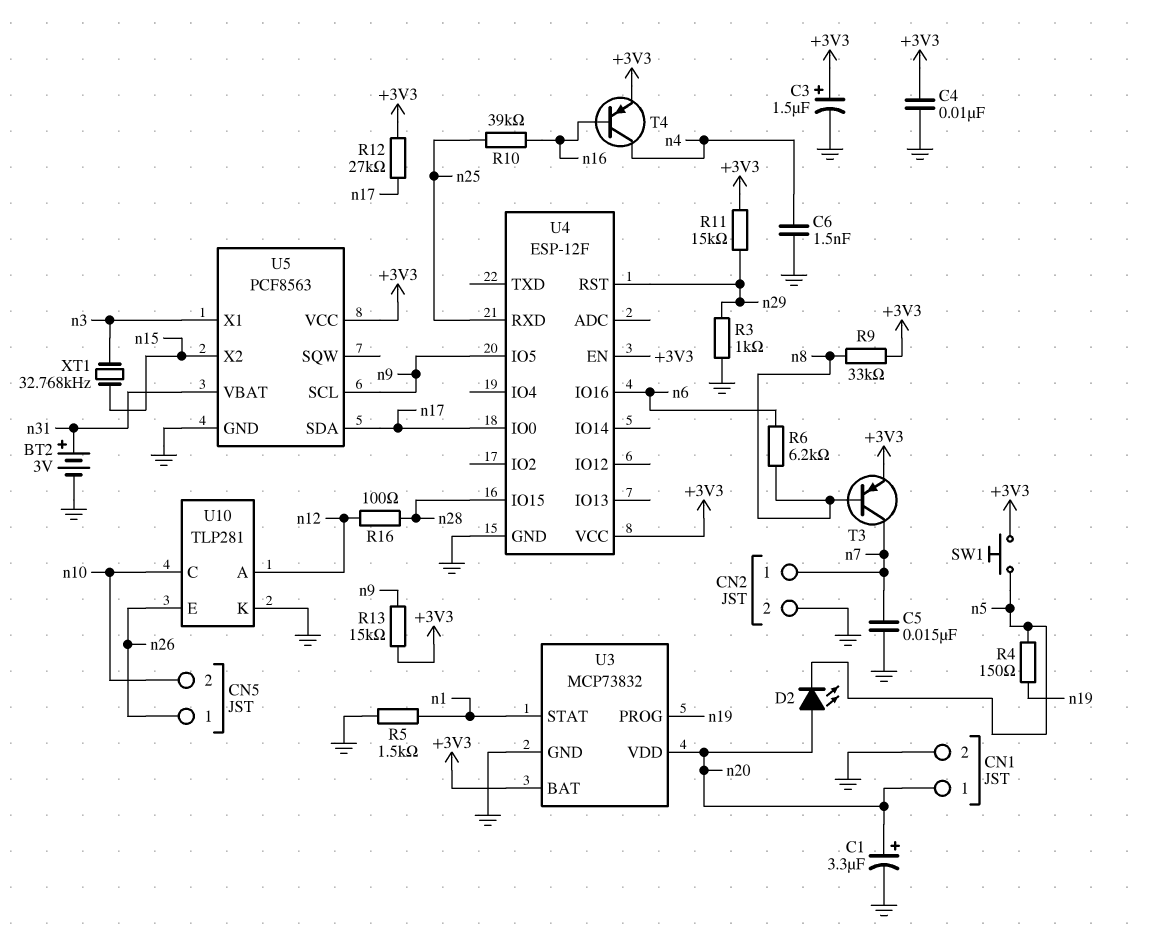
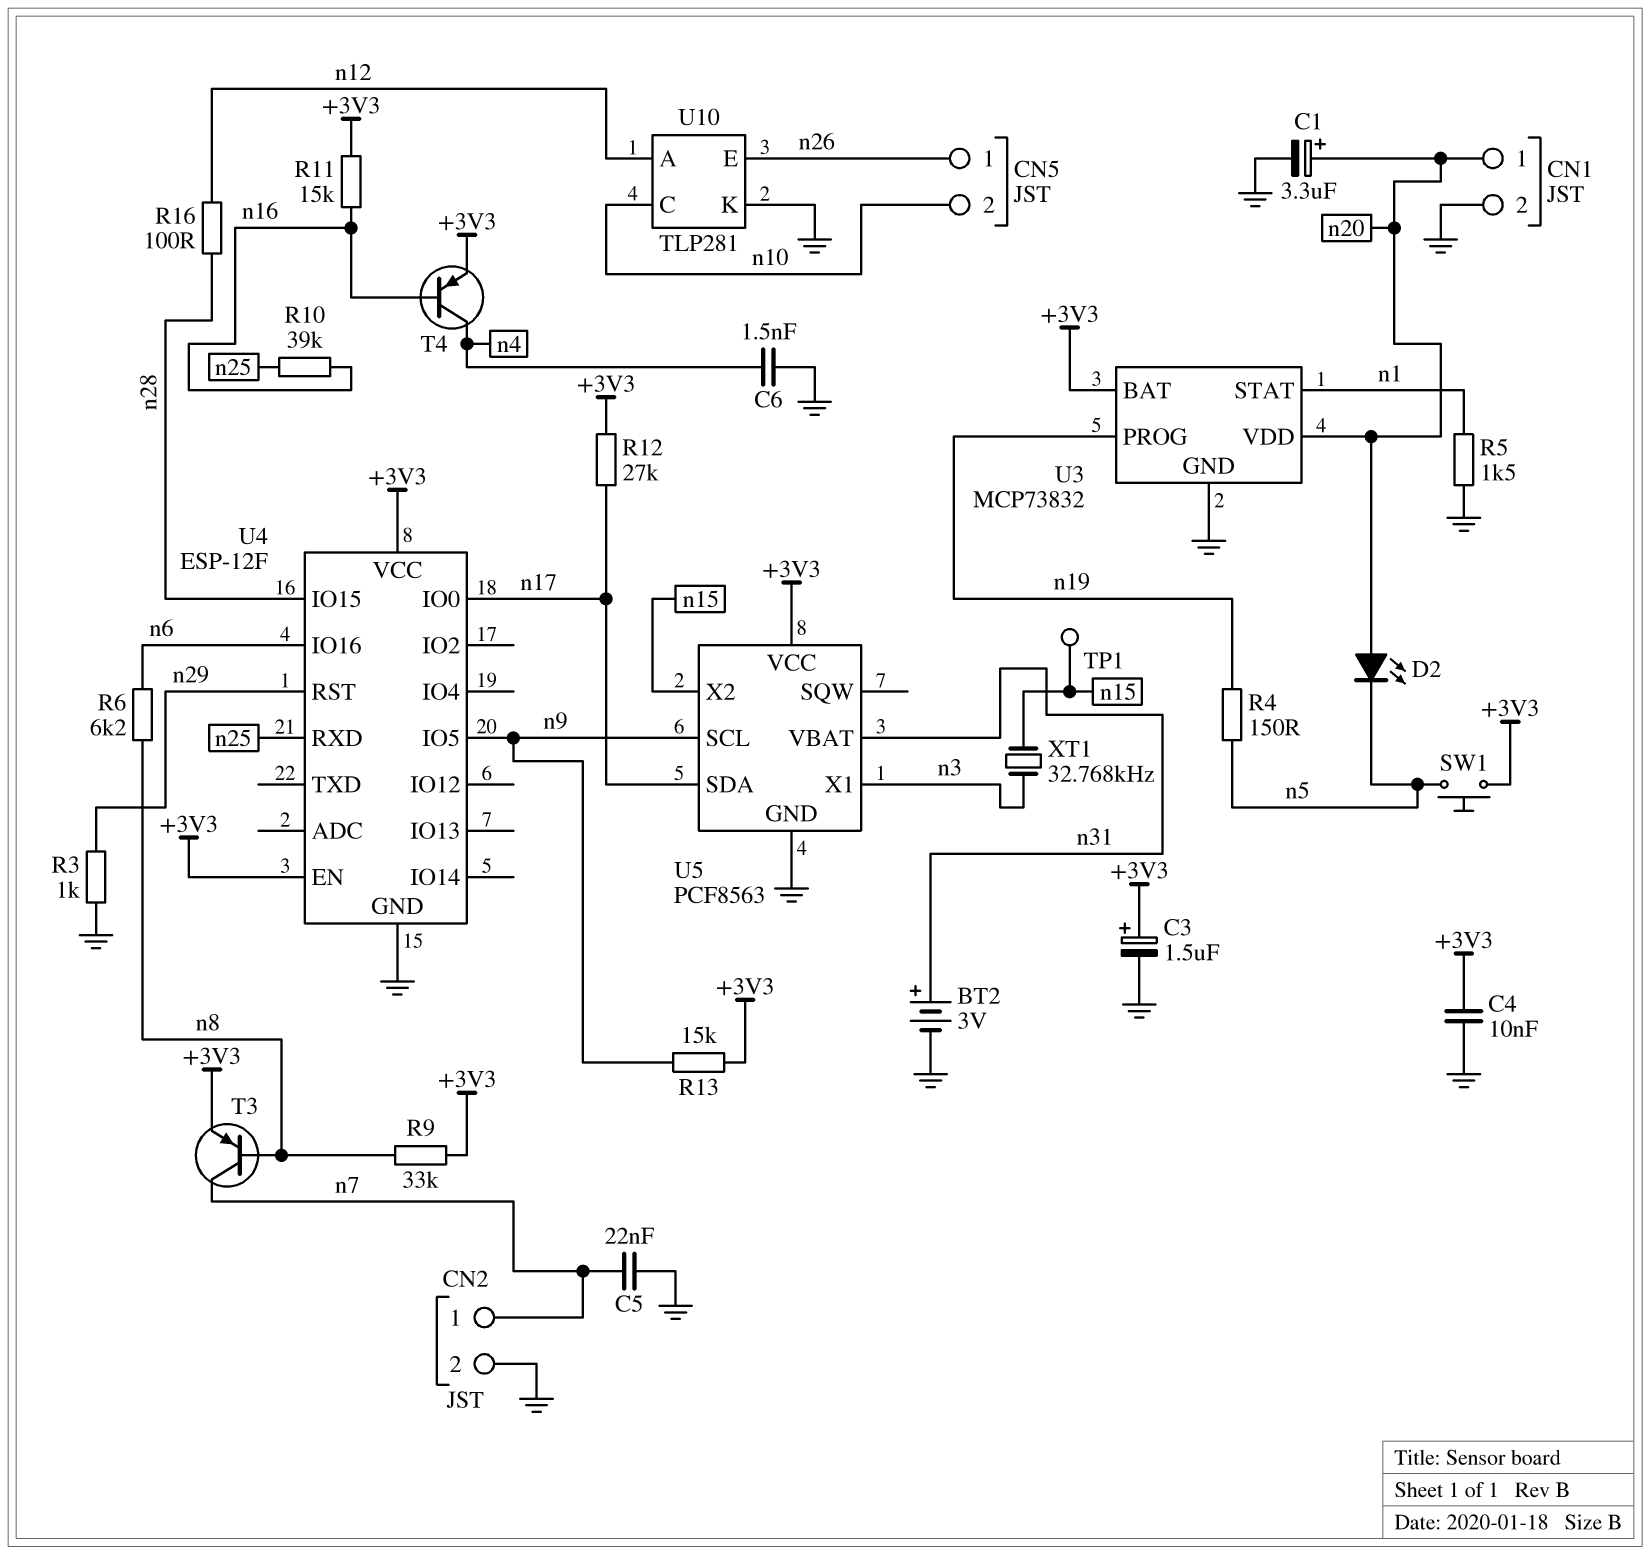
C5: 15nF (GND, n7) -> 22nF (GND, n7)
R11: 15k (+3V3, n29) -> 15k (+3V3, n16)
TP1: none -> test point (n15)

